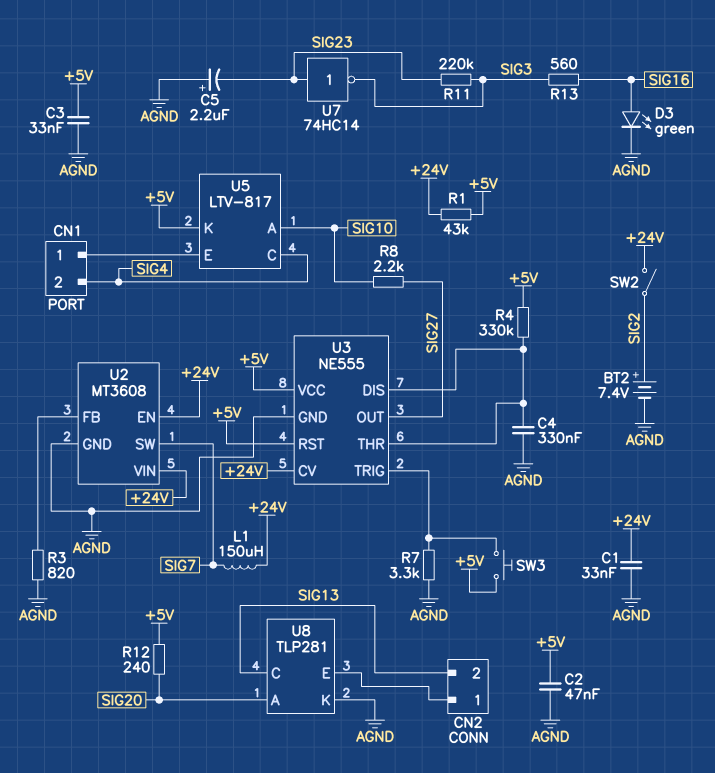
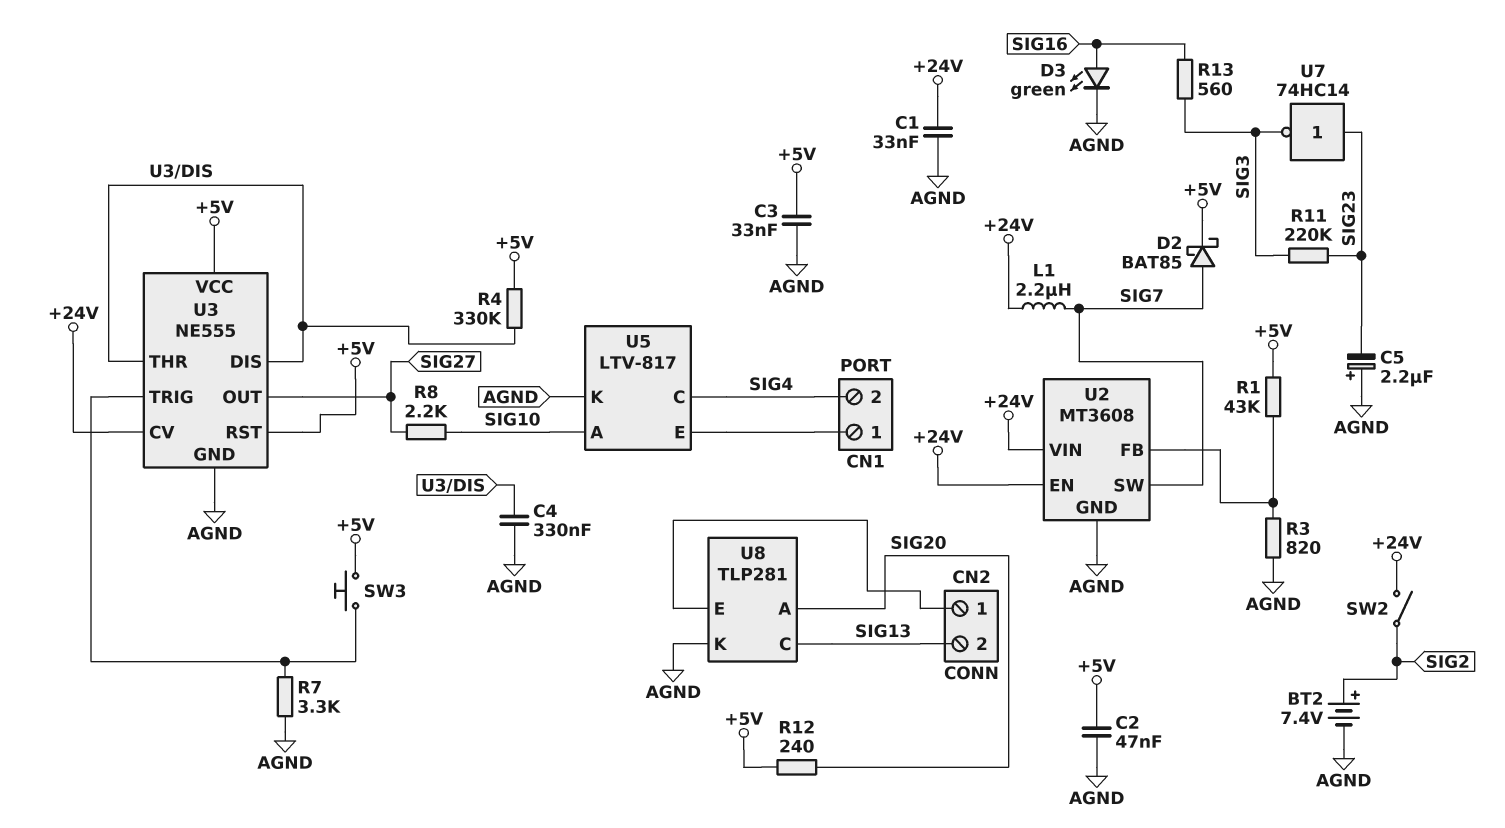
D2: none -> schottky BAT85 (A SIG7, K +5V)
L1: 150uH (+24V, SIG7) -> 2.2uH (+24V, SIG7)
R1: 43k (+5V, +24V) -> 43k (+5V, U2/FB)
U5 pin K: +5V -> AGND

